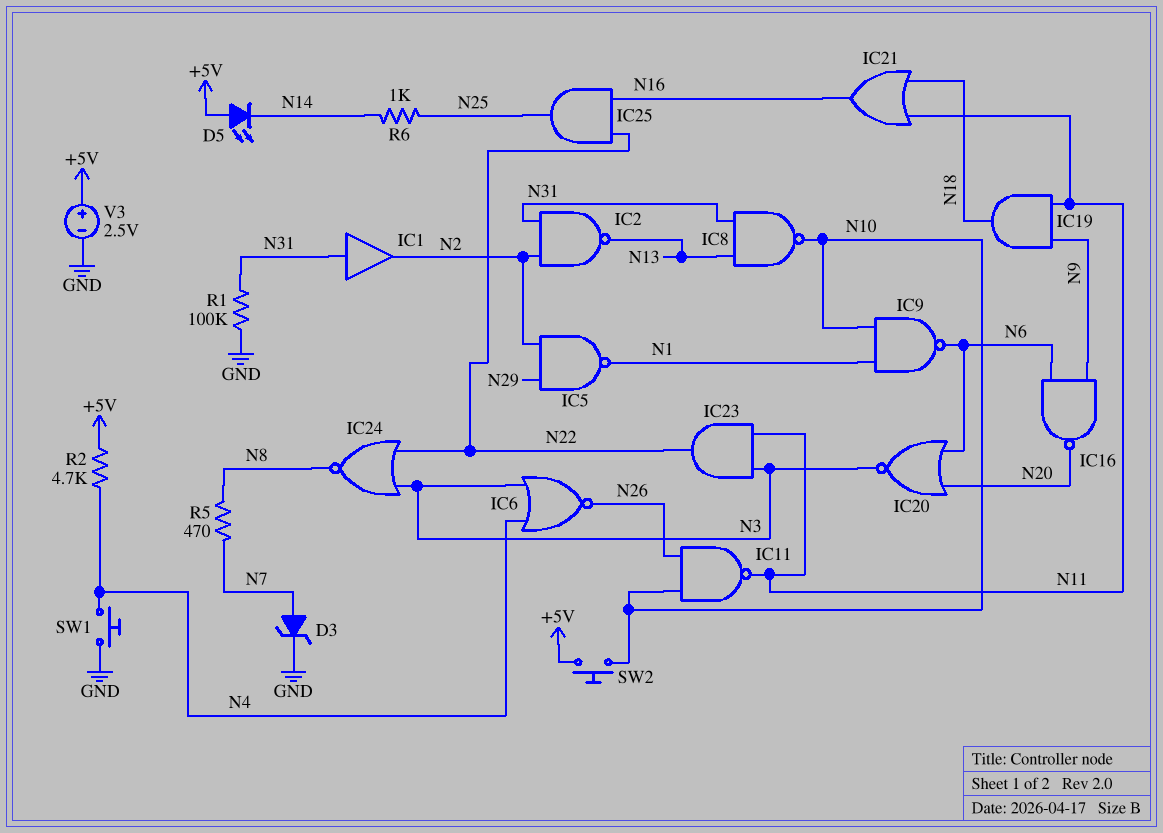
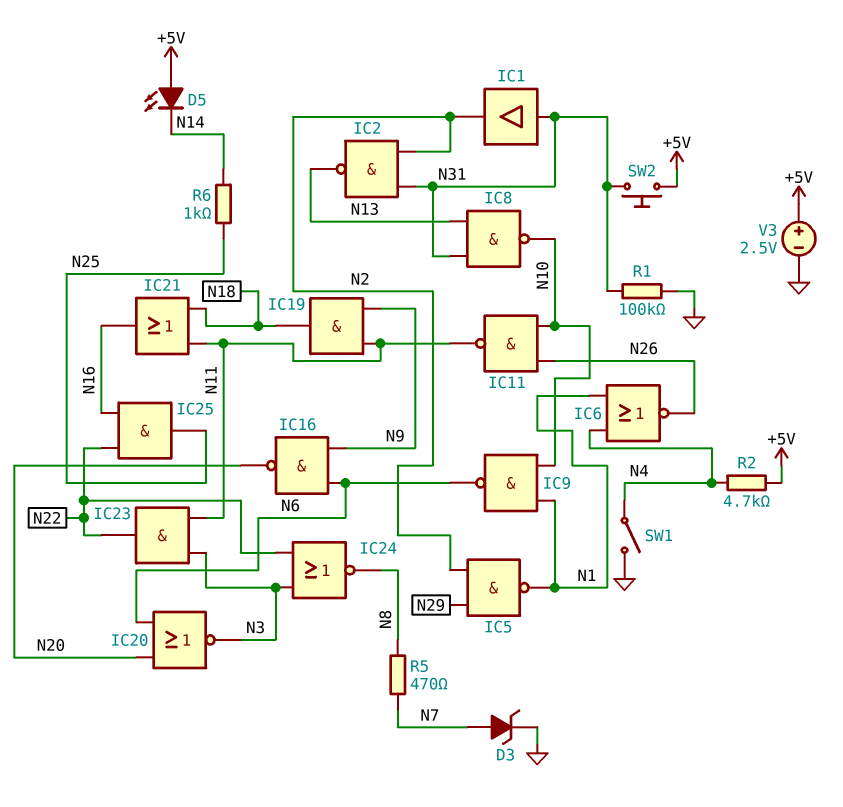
IC6: NOR (in N3, in N4, out N26) -> NOR (in N1, in N4, out N26)
SW1: button (GND, N4) -> switch (GND, N4)
SW2: button (+5V, N10) -> button (+5V, N31)

